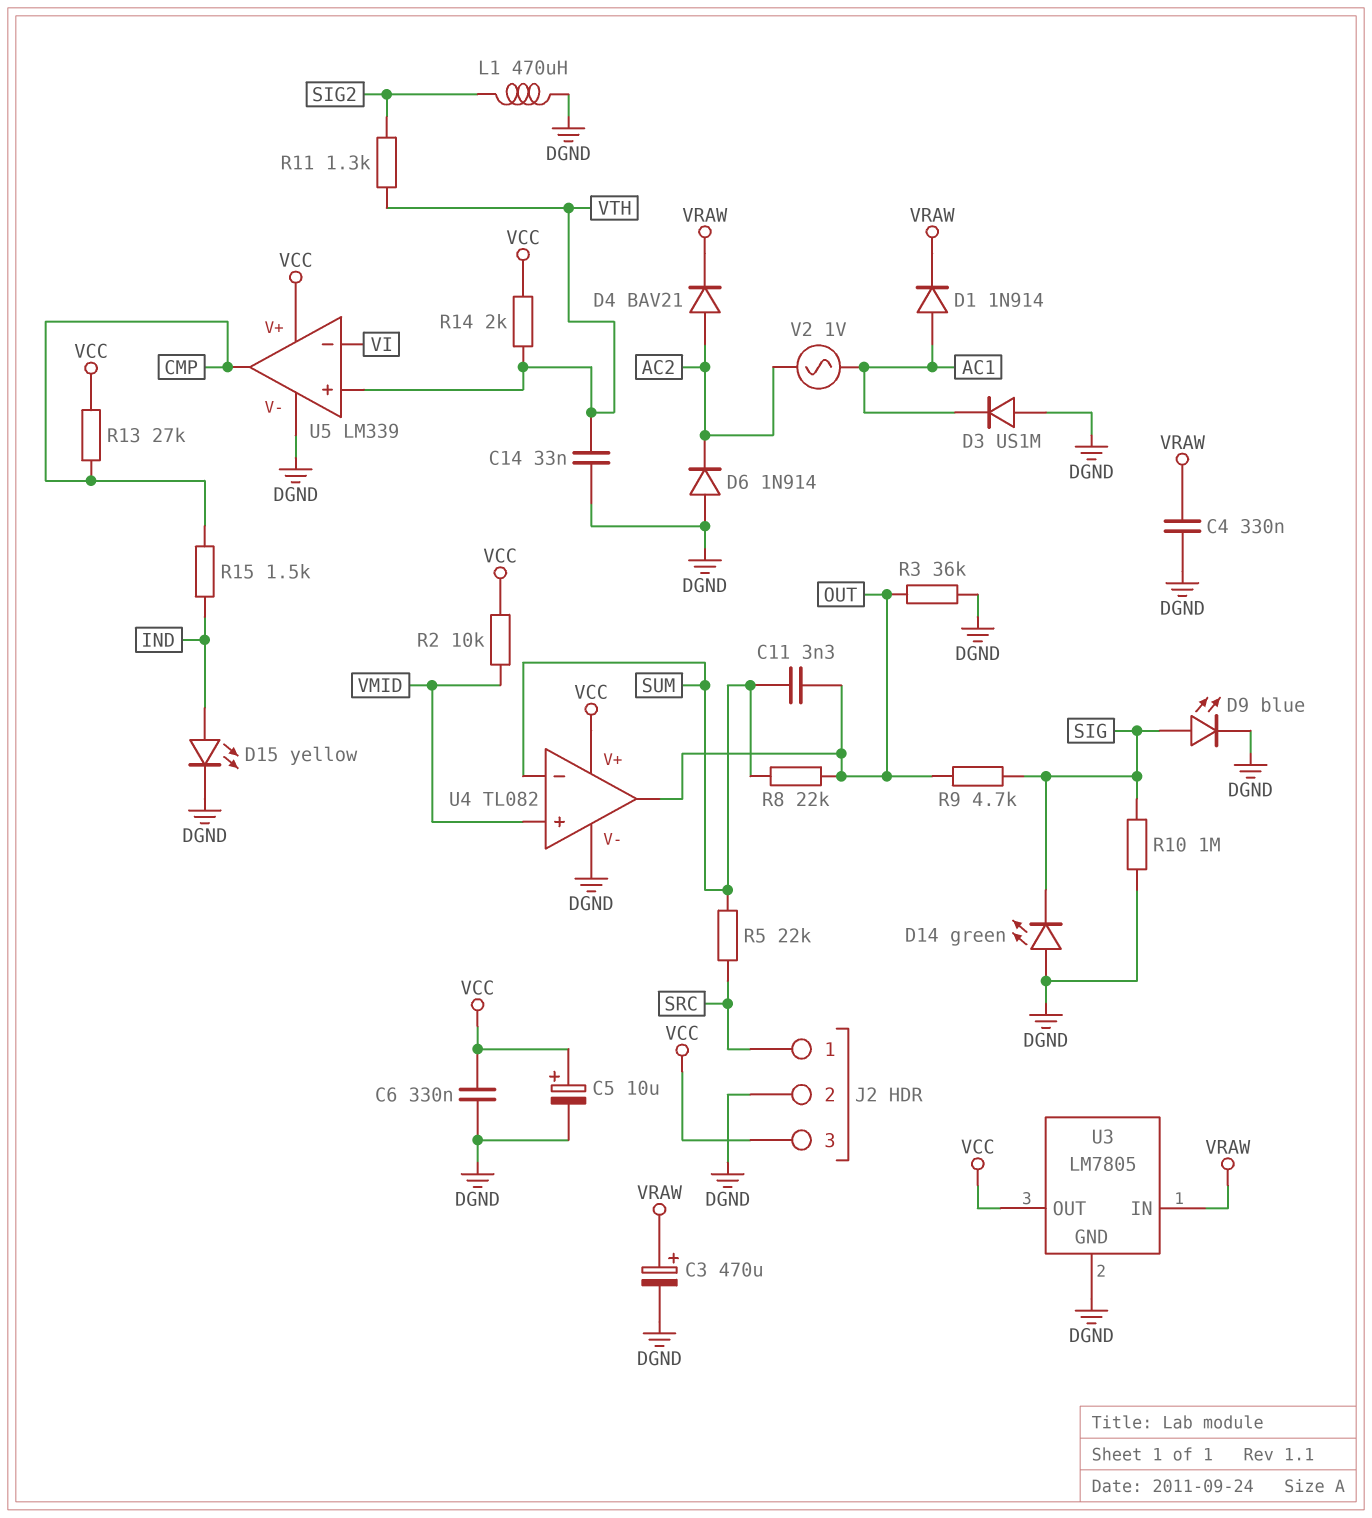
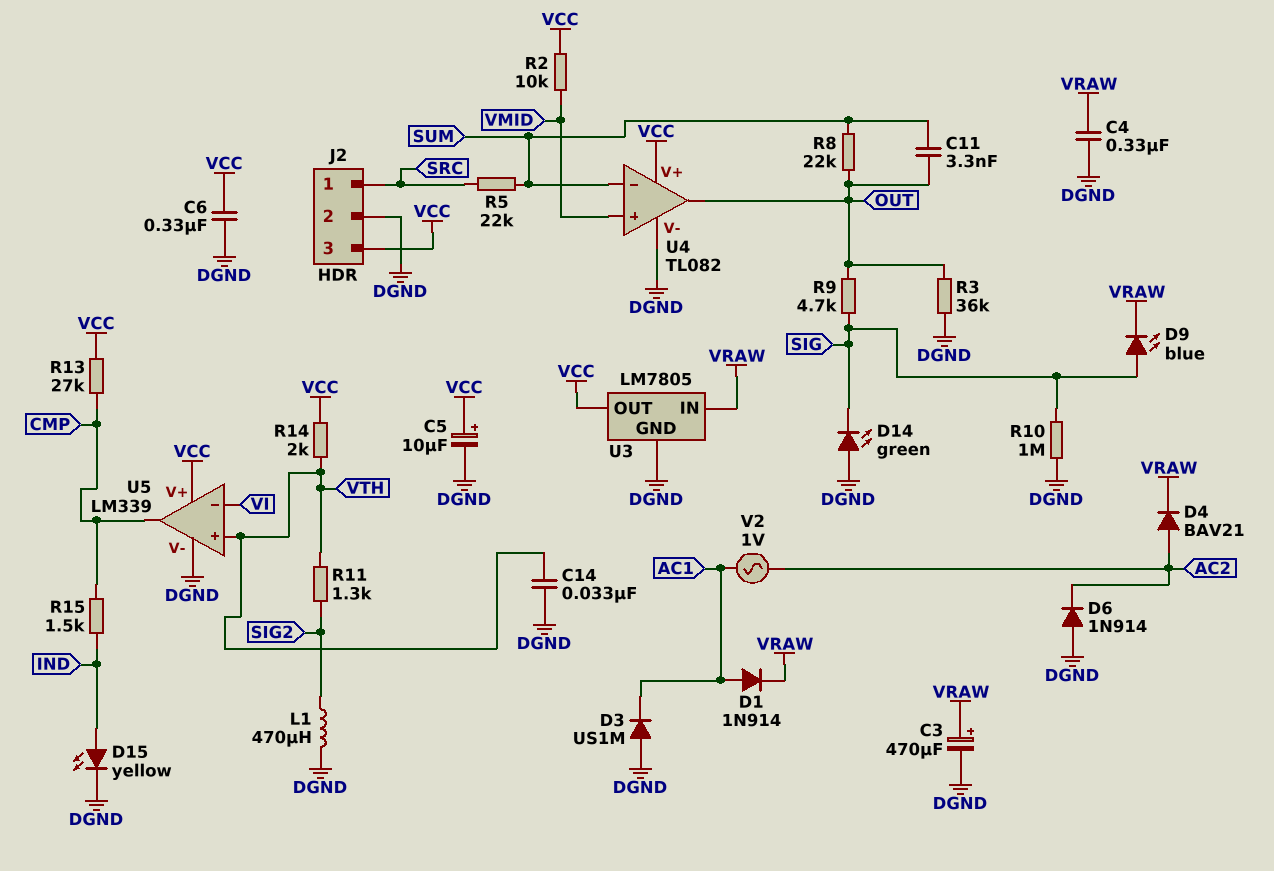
D9: LED blue (A SIG, K DGND) -> LED blue (A SIG, K VRAW)

